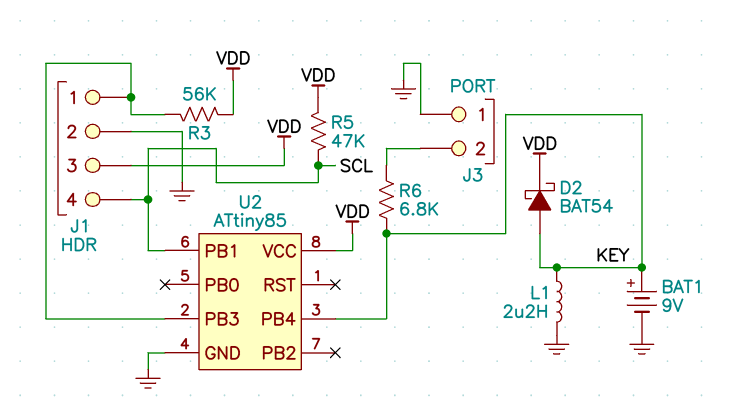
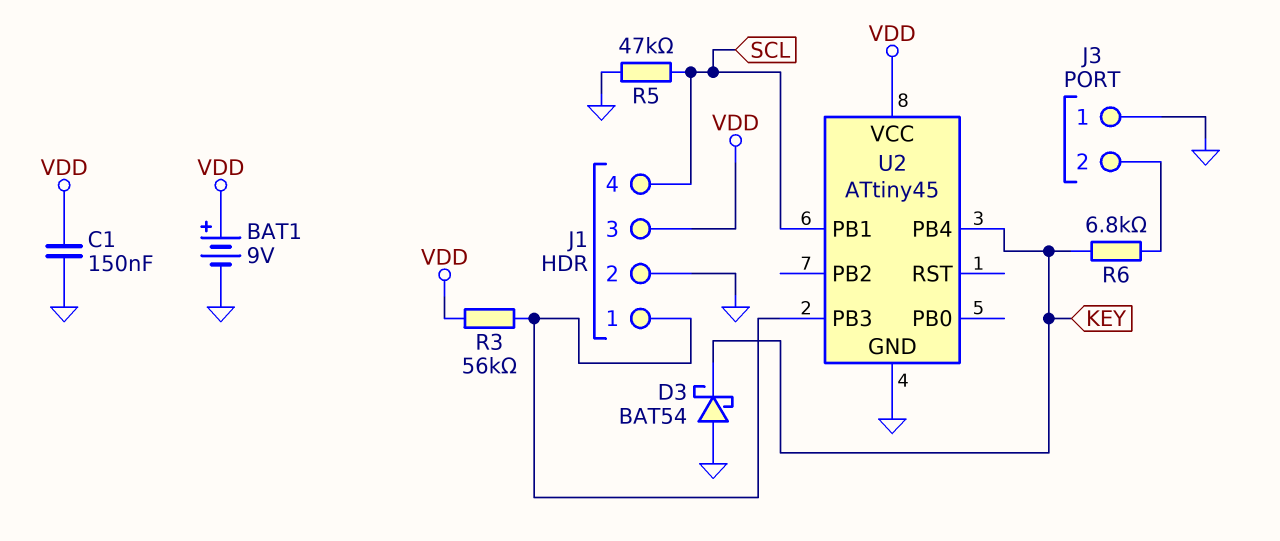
BAT1: 9V (plus KEY, minus GND) -> 9V (plus VDD, minus GND)
C1: none -> 150nF (GND, VDD)
D2: schottky BAT54 (A KEY, K VDD) -> none
D3: none -> schottky BAT54 (A GND, K KEY)
L1: 2.2uH (GND, KEY) -> none
R5: 47k (SCL, VDD) -> 47k (GND, SCL)
U2: ATtiny85 -> ATtiny45

